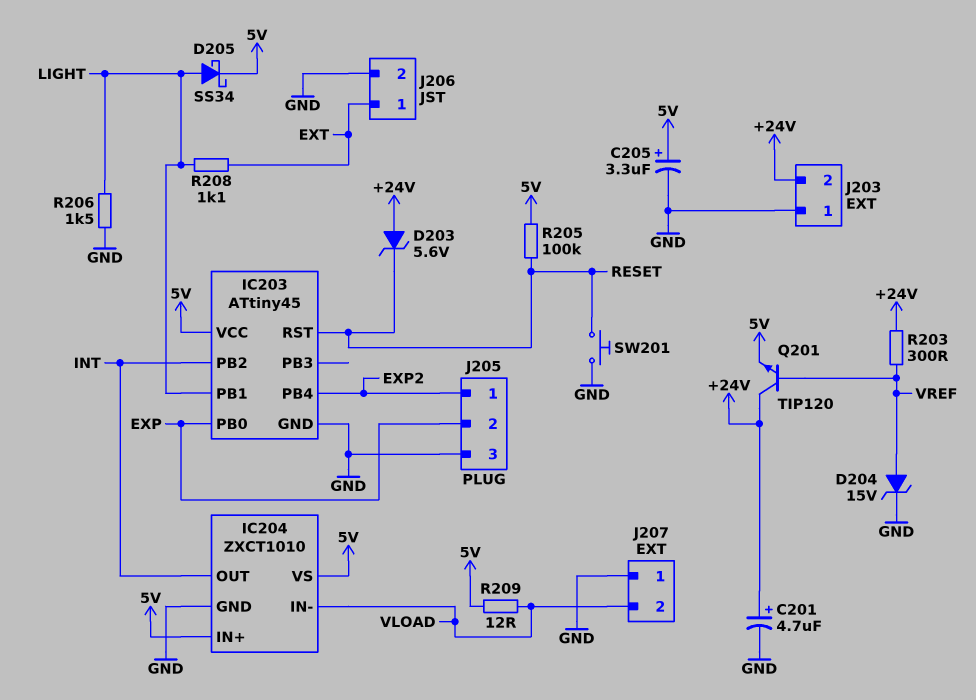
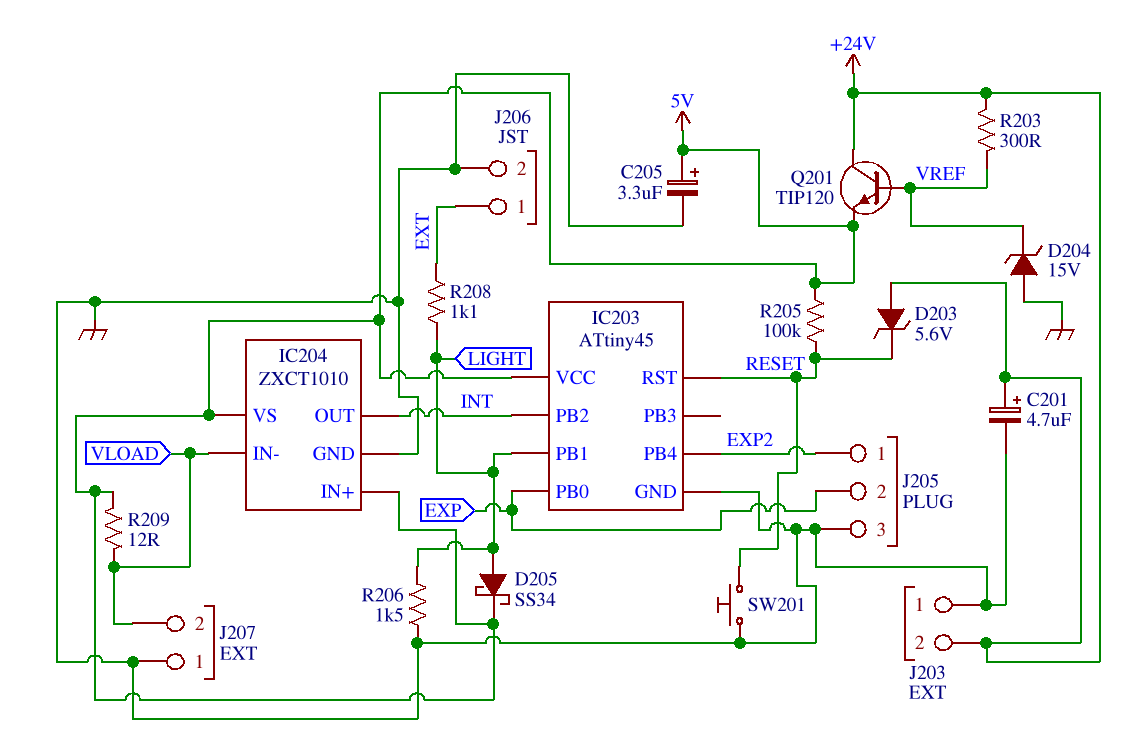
D204: zener 15V (A VREF, K GND) -> zener 15V (A GND, K VREF)

